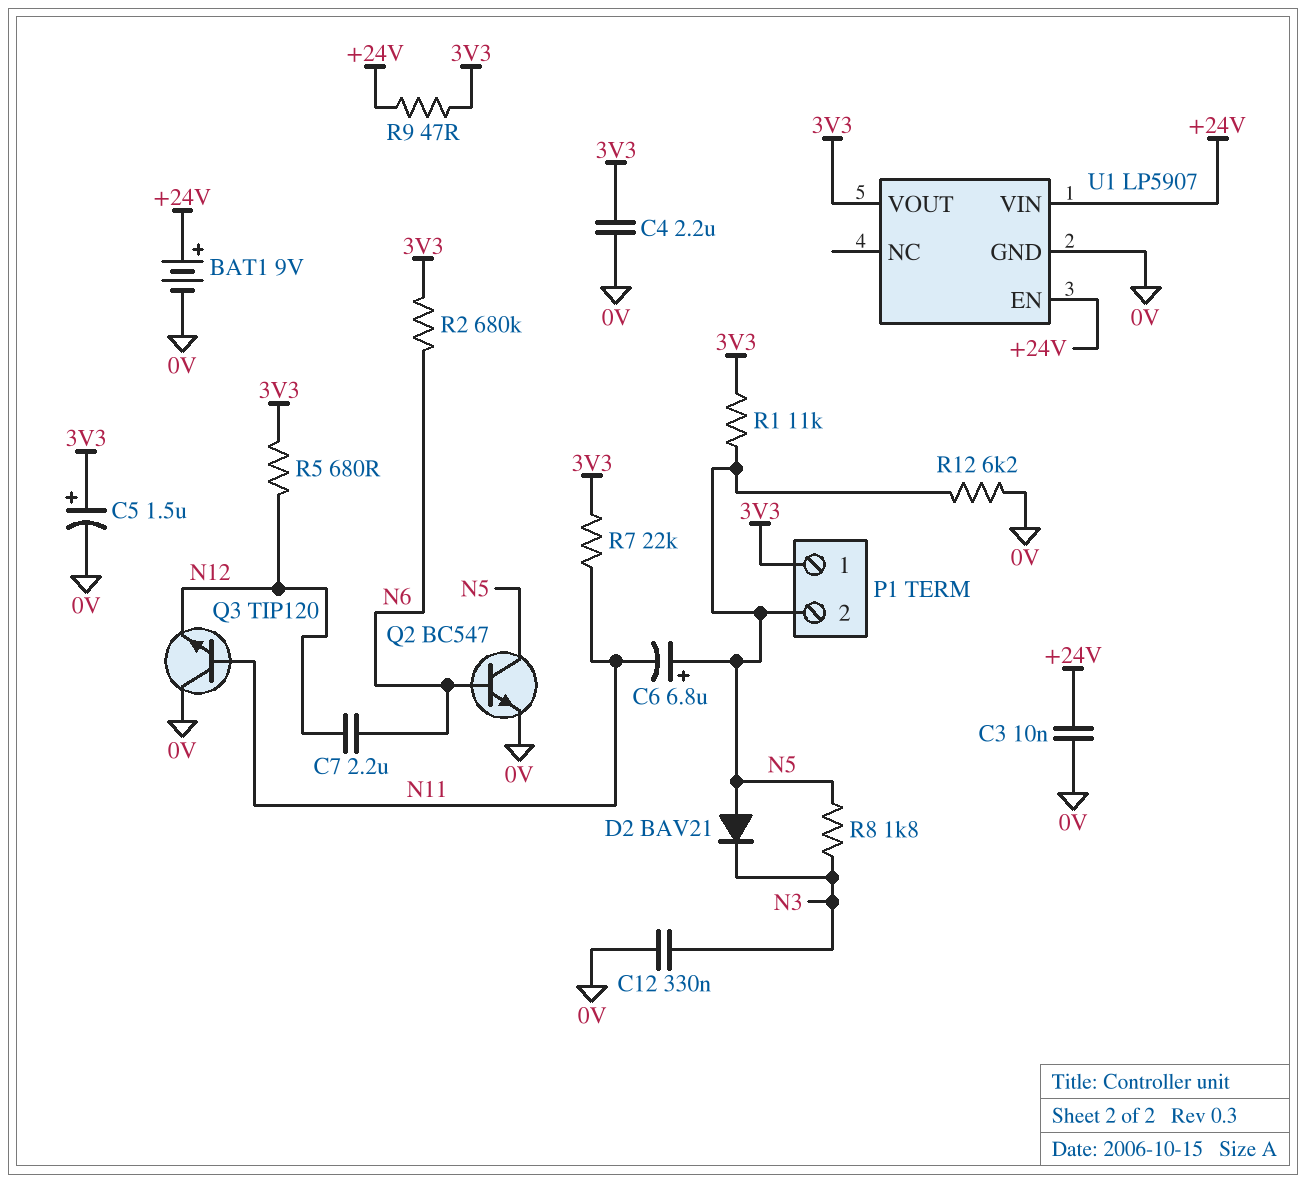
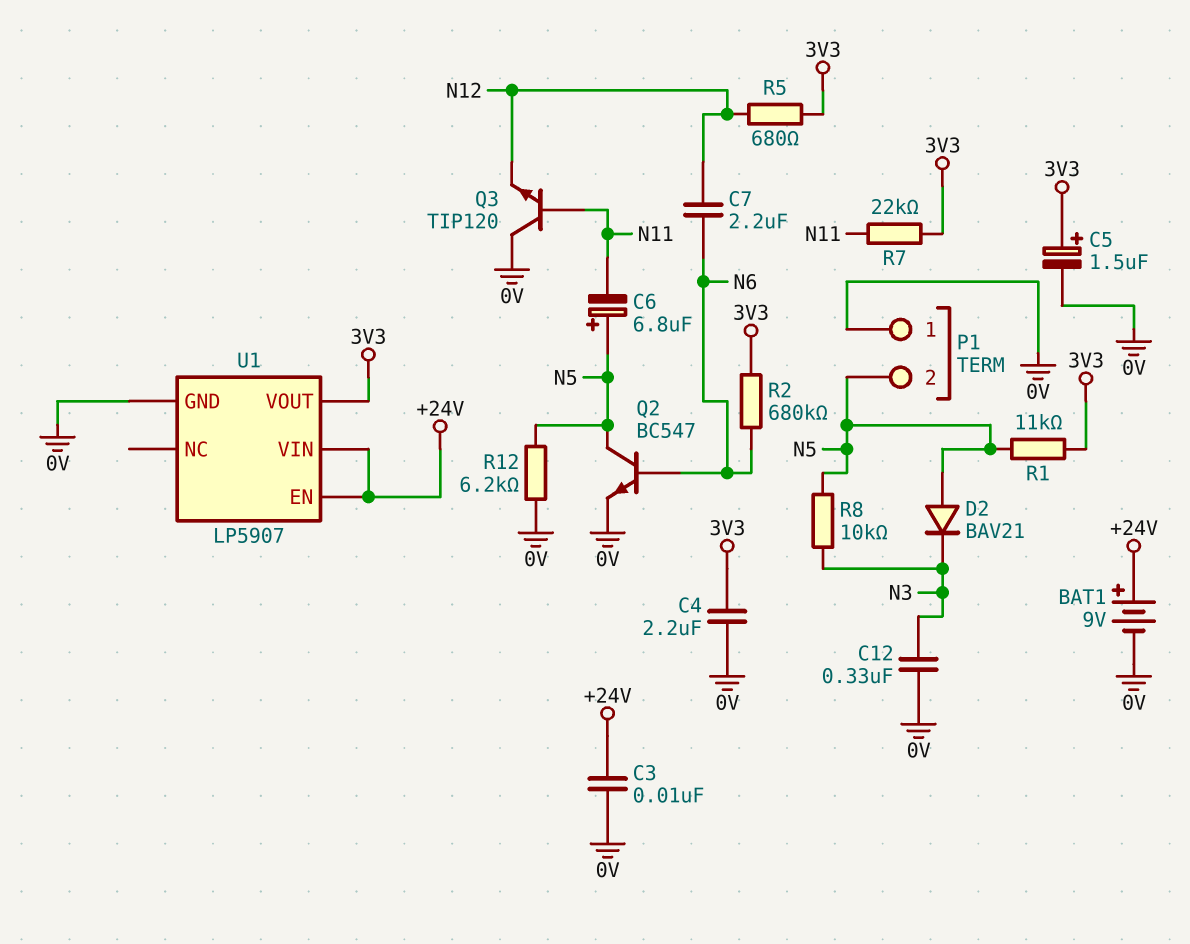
P1 pin 1: 3V3 -> 0V
R8: 1.8k (N3, N5) -> 10k (N3, N5)
R9: 47 (+24V, 3V3) -> none

